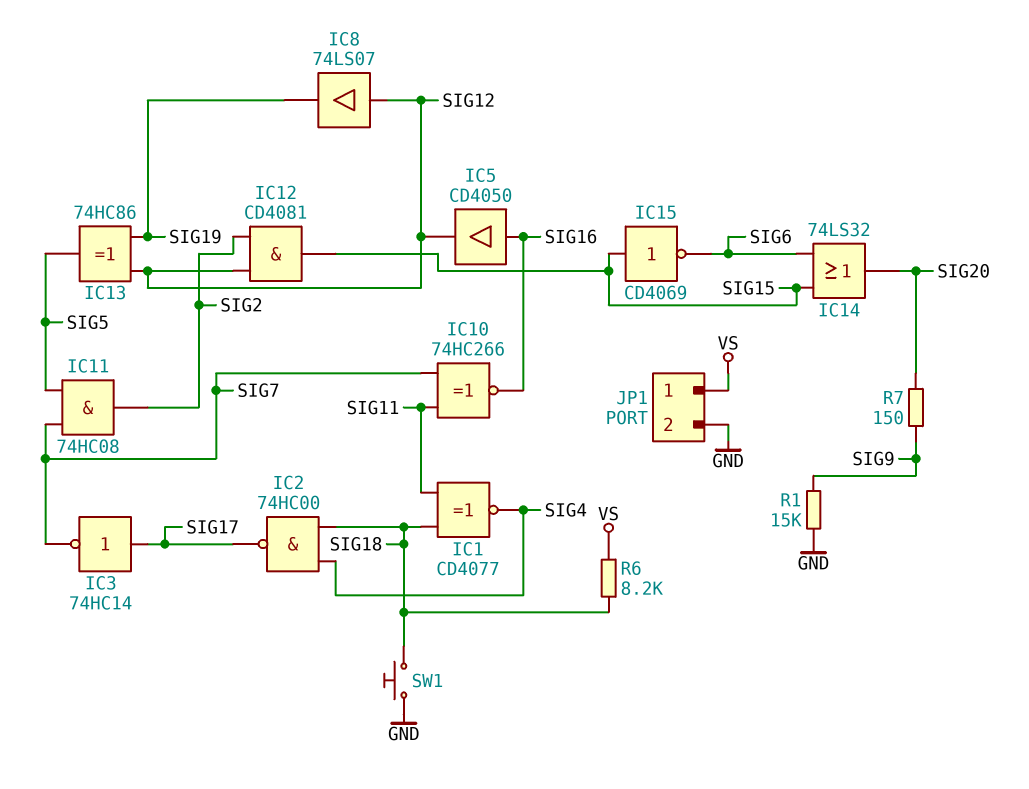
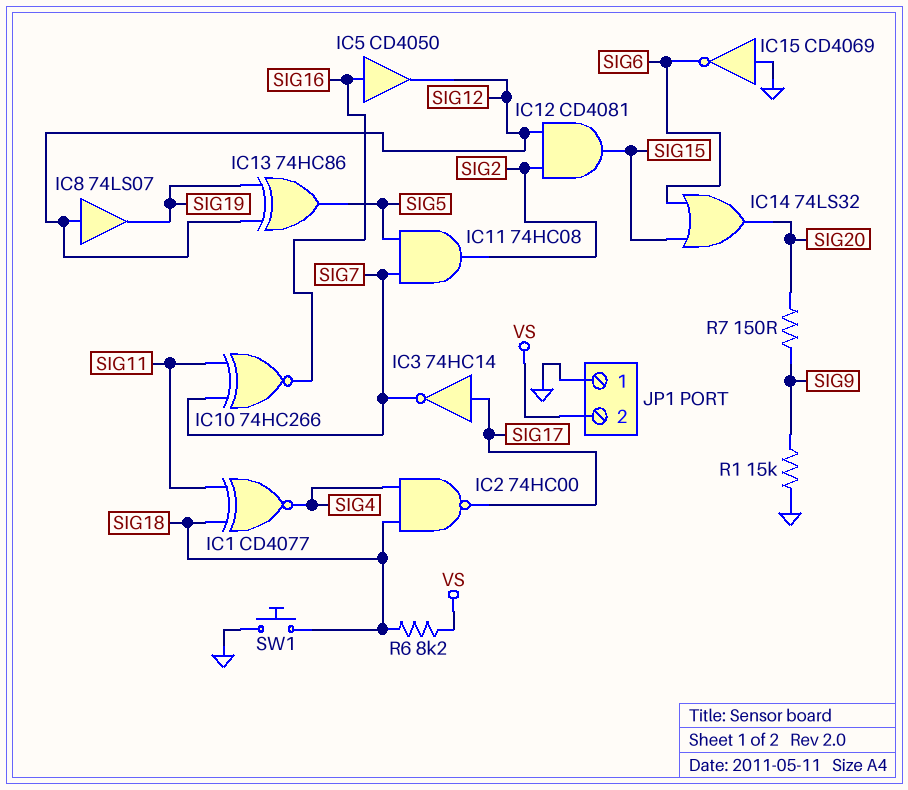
IC15: NOT CD4069 (in SIG15, out SIG6) -> NOT CD4069 (in GND, out SIG6)
JP1 pin 1: VS -> GND
JP1 pin 2: GND -> VS

